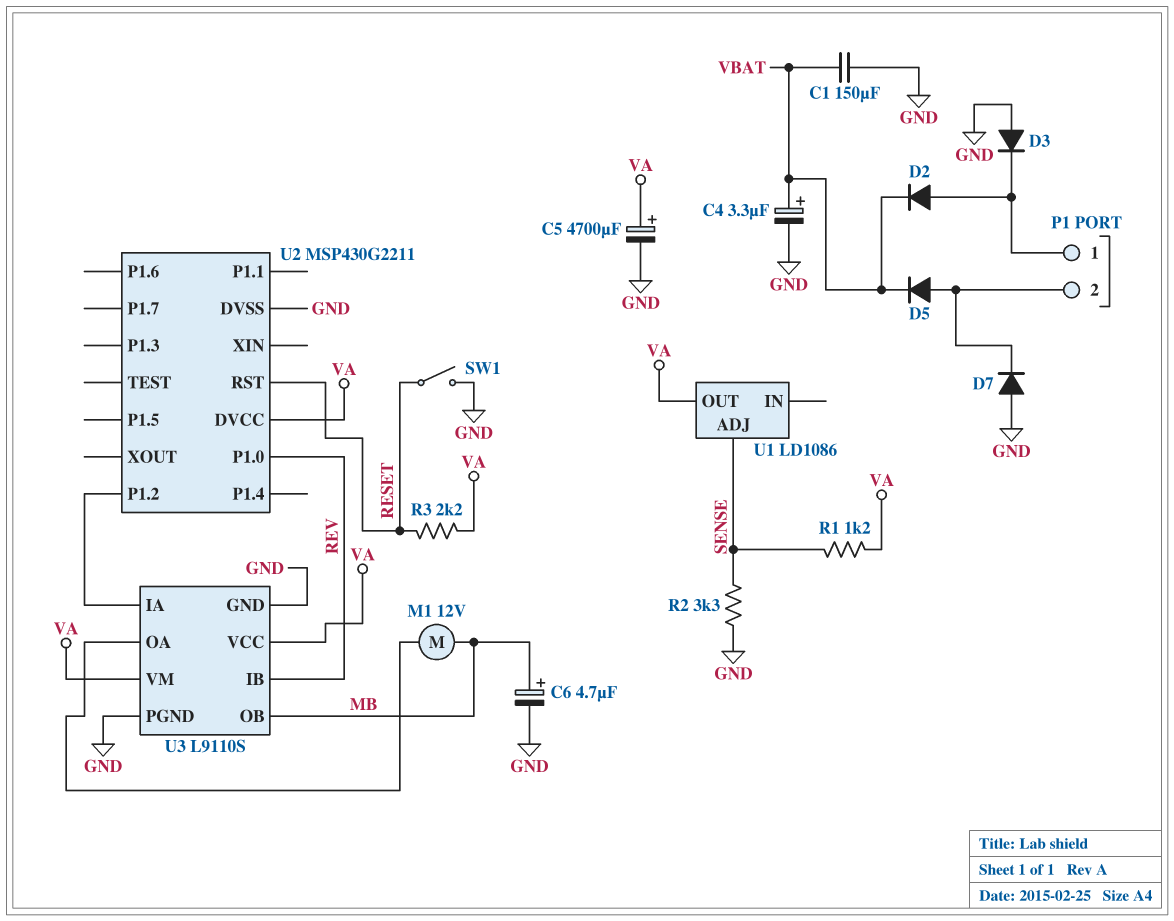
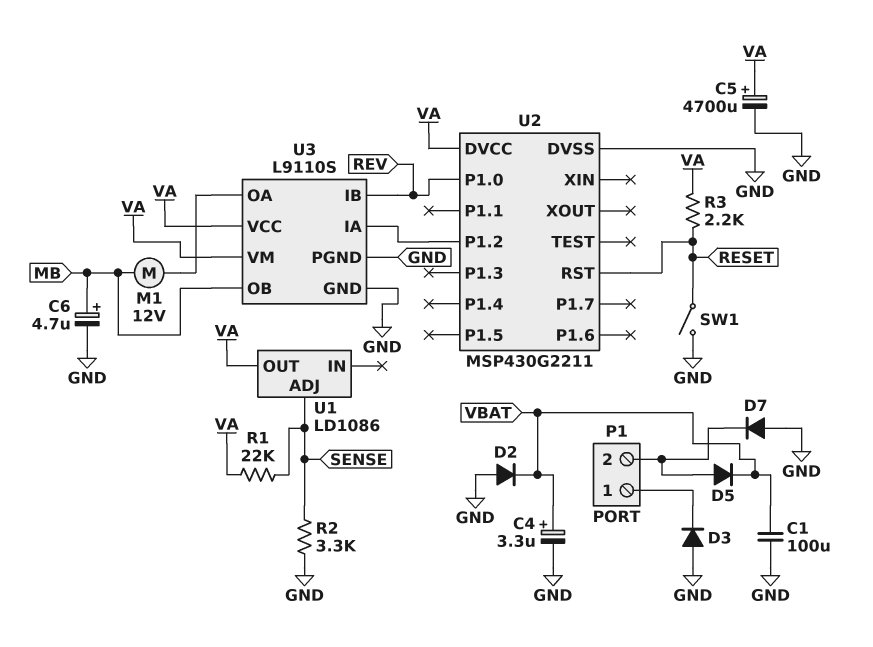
C1: 150uF (GND, VBAT) -> 100uF (GND, VBAT)
D2: diode (A P1/1, K VBAT) -> diode (A GND, K VBAT)
R1: 1.2k (SENSE, VA) -> 22k (SENSE, VA)

